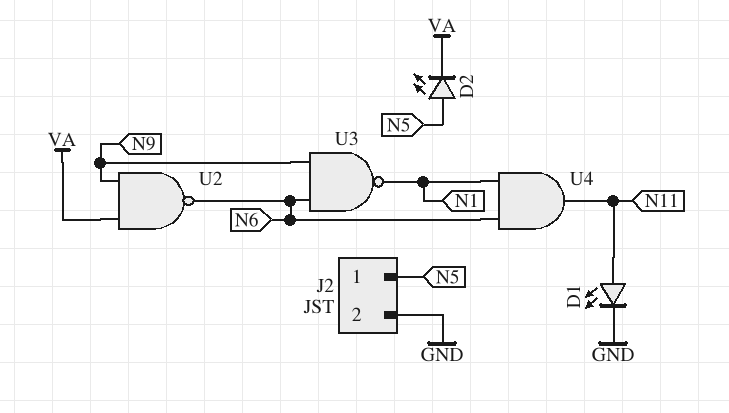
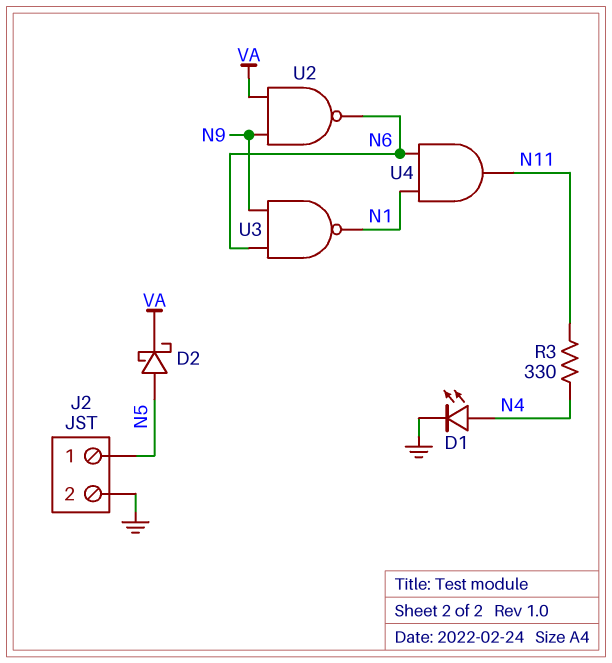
D1: LED (A N11, K GND) -> LED (A N4, K GND)
D2: LED (A N5, K VA) -> schottky (A N5, K VA)
R3: none -> 330 (N4, N11)

